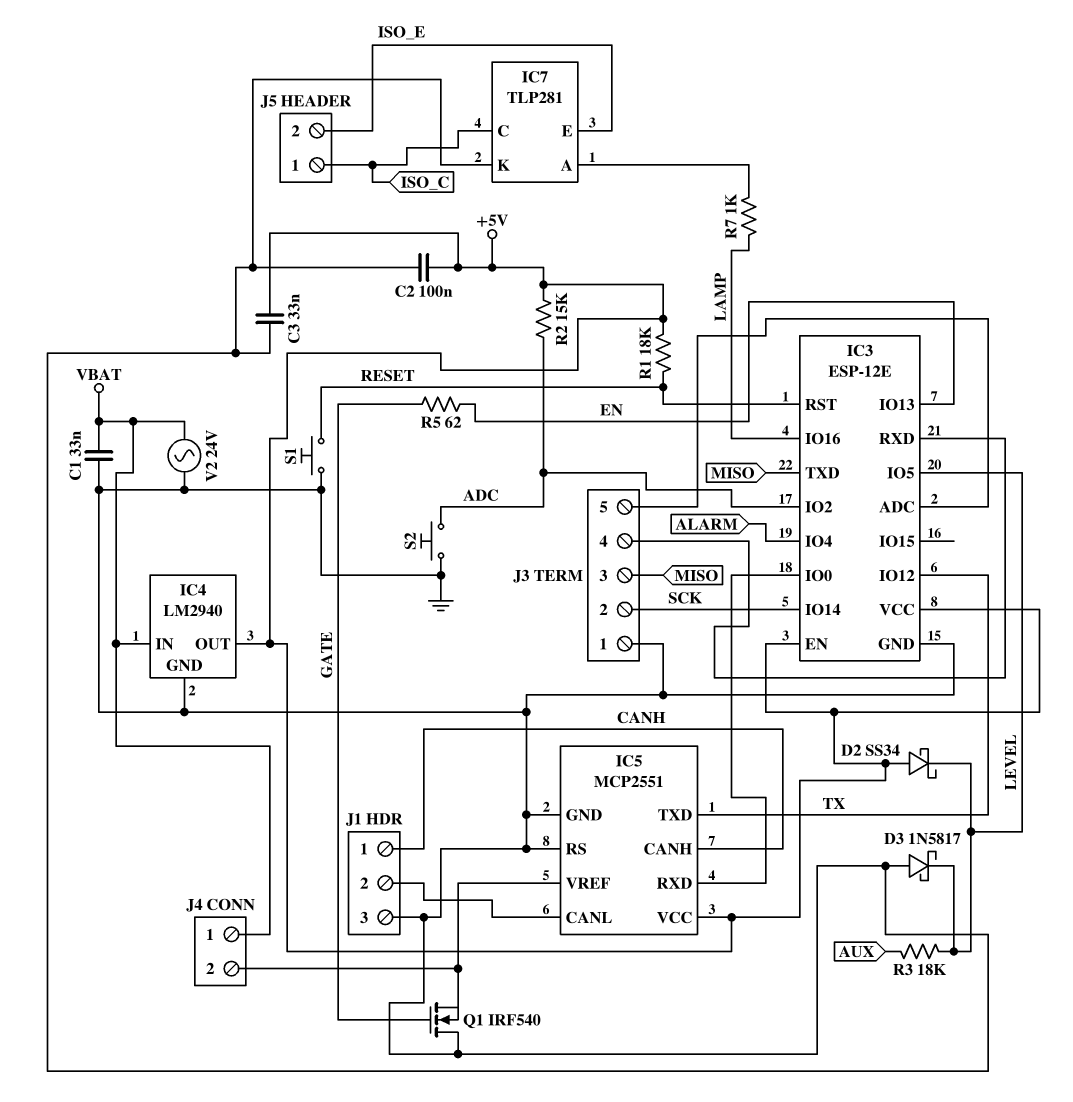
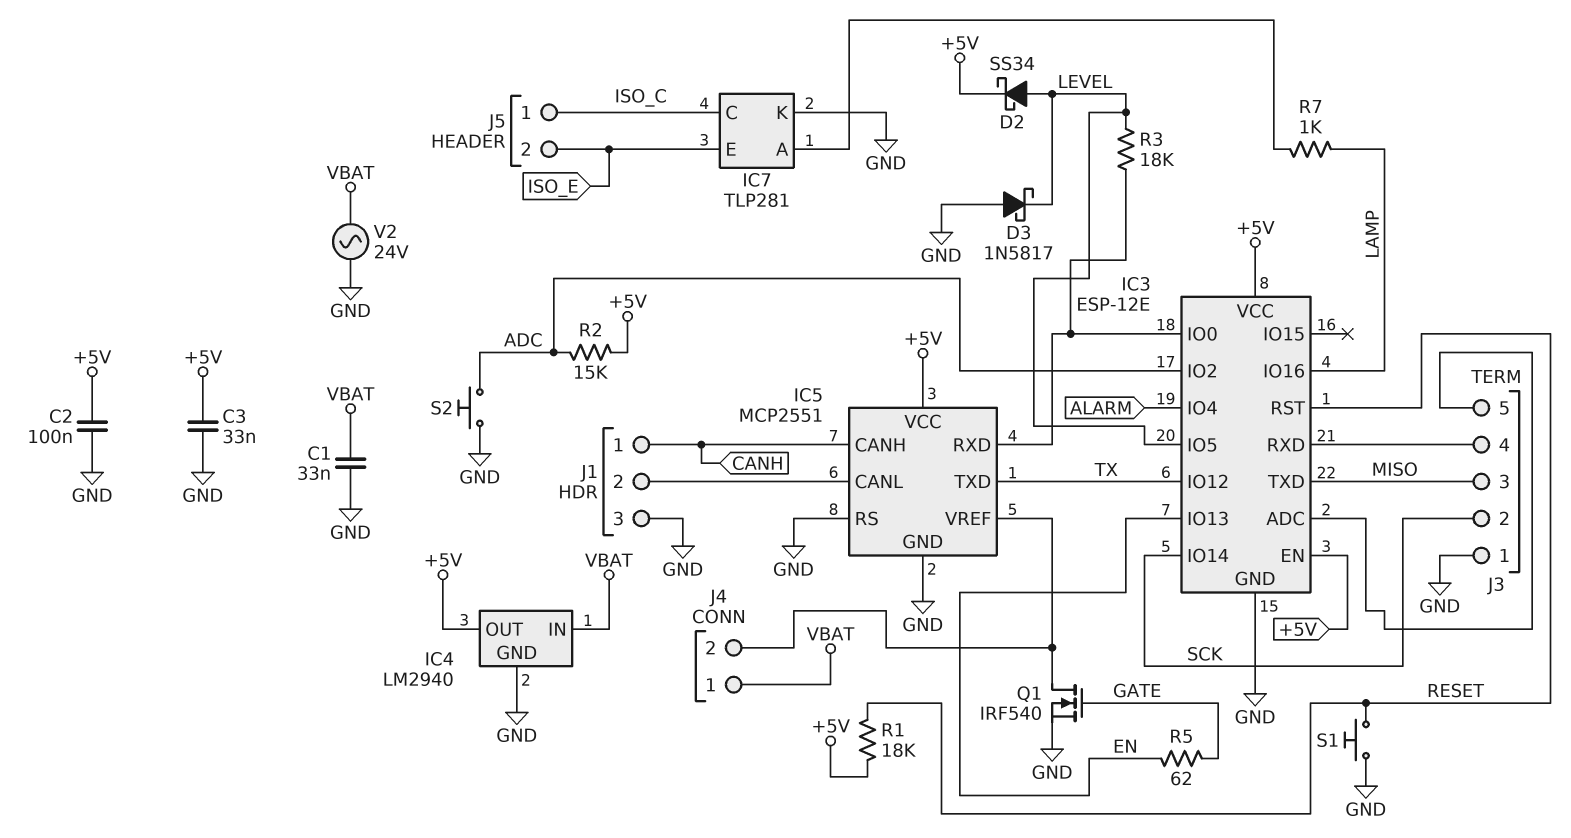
D2: schottky SS34 (A +5V, K LEVEL) -> schottky SS34 (A LEVEL, K +5V)
Q1: NMOS IRF540 (G GATE, D GND, S IC5/VREF) -> NMOS IRF540 (G GATE, D IC5/VREF, S GND)
R3: 18k (AUX, LEVEL) -> 18k (IC3/IO0, LEVEL)

